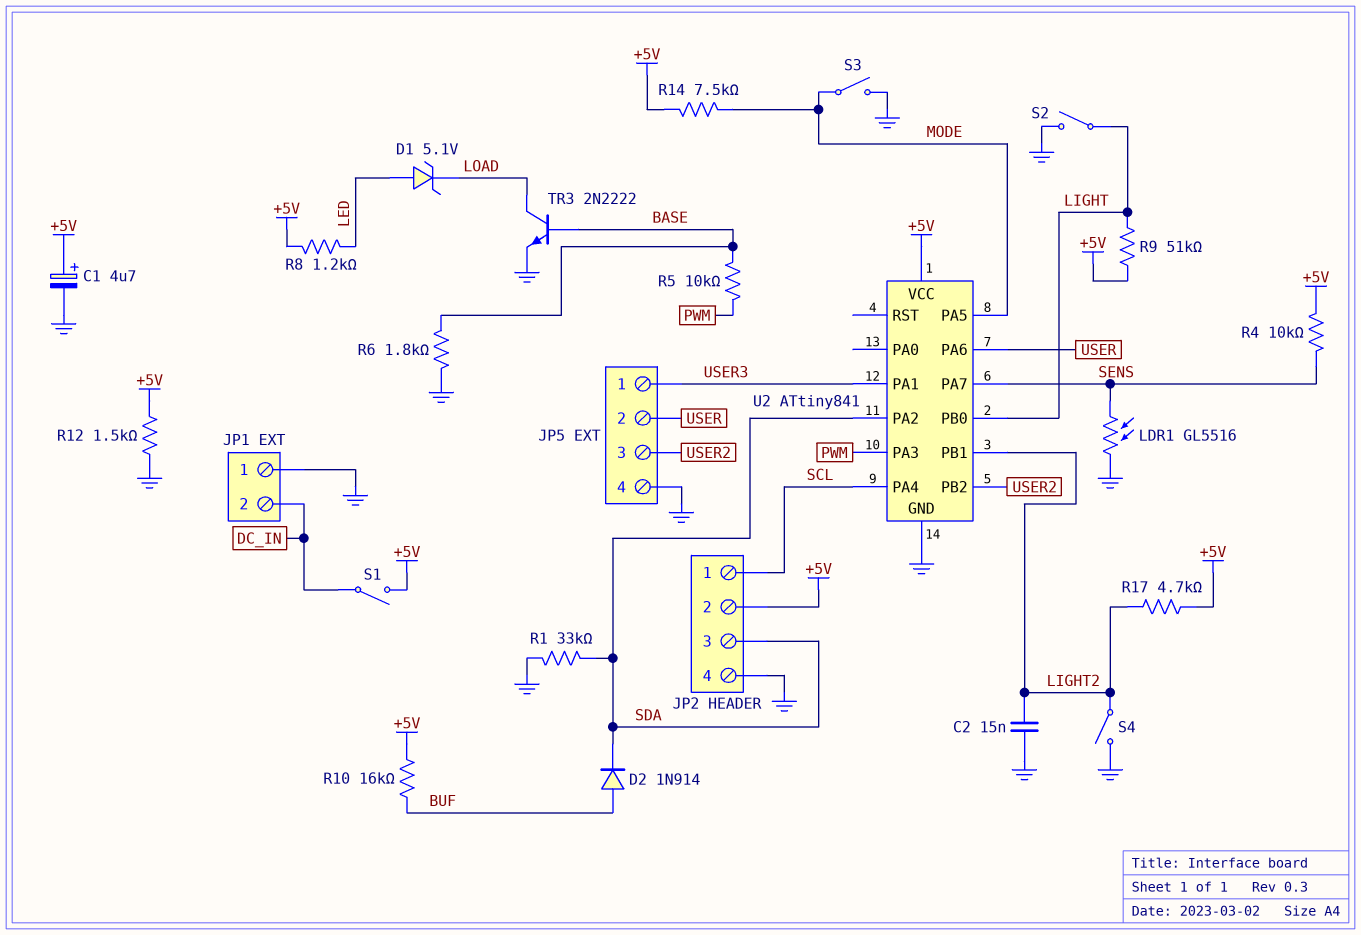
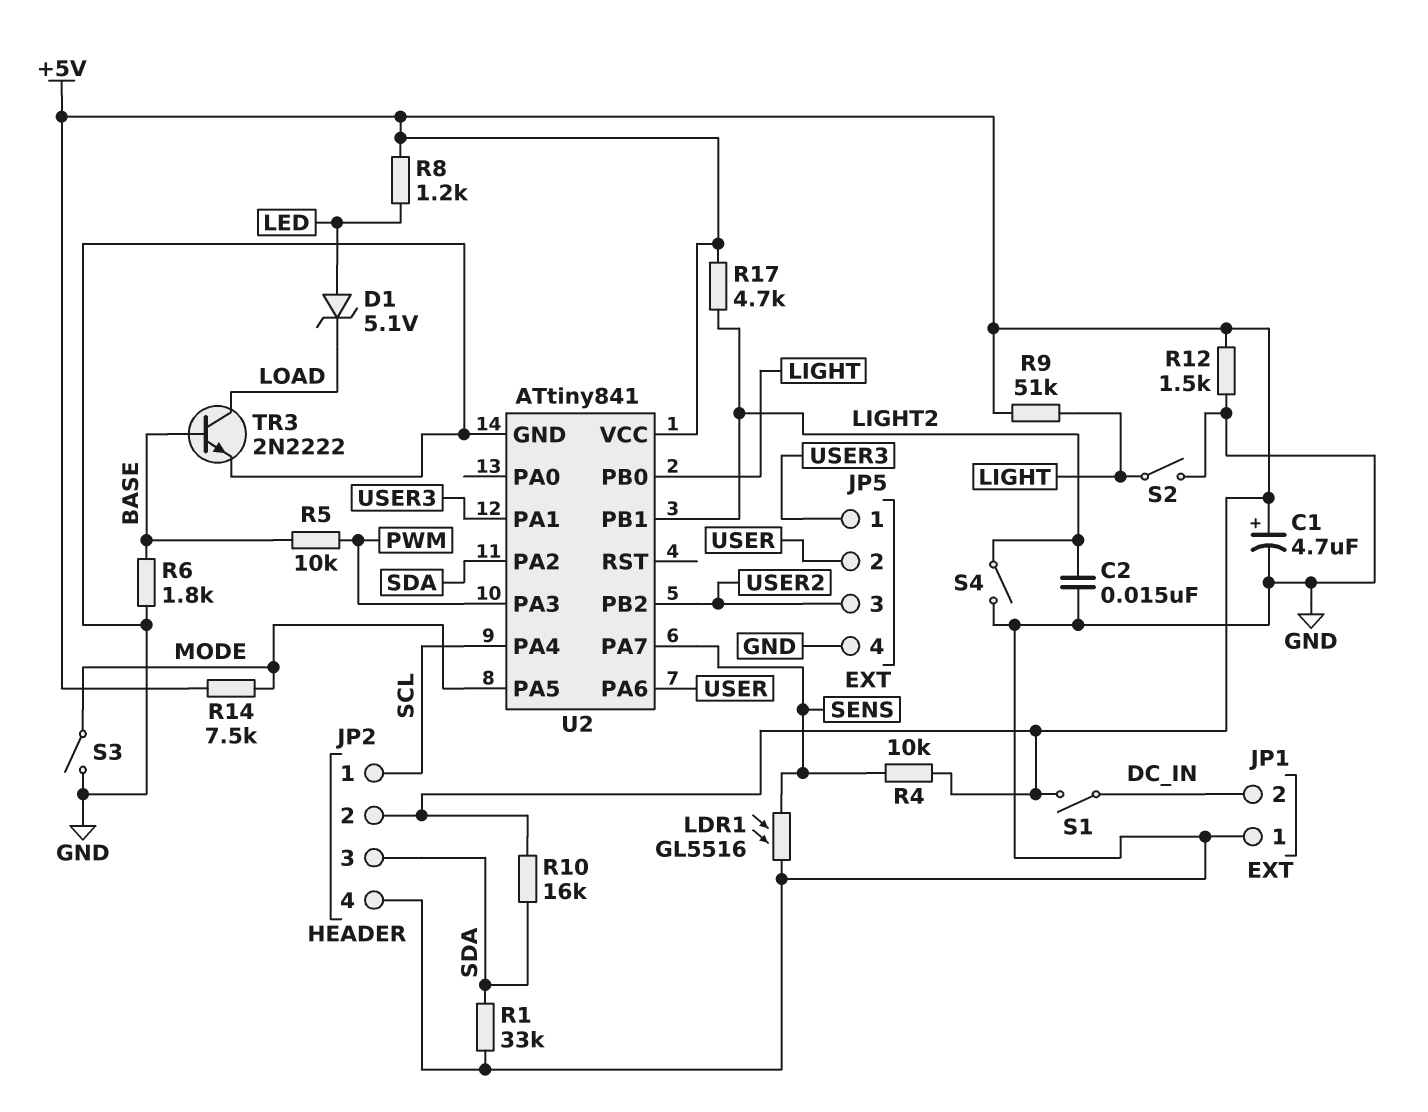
D2: diode 1N914 (A BUF, K SDA) -> none
R10: 16k (+5V, BUF) -> 16k (+5V, SDA)

